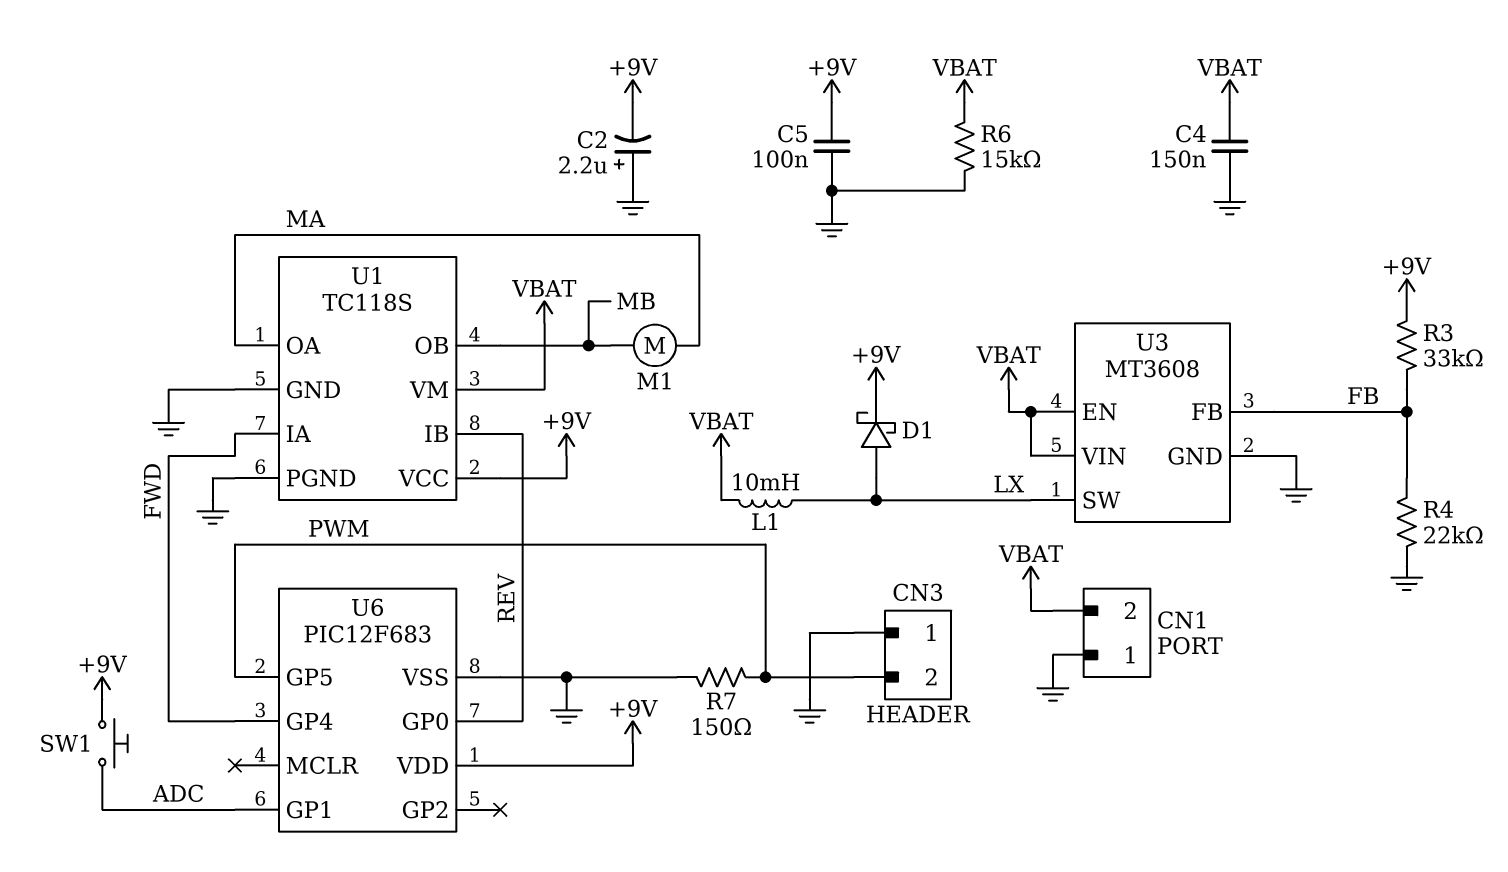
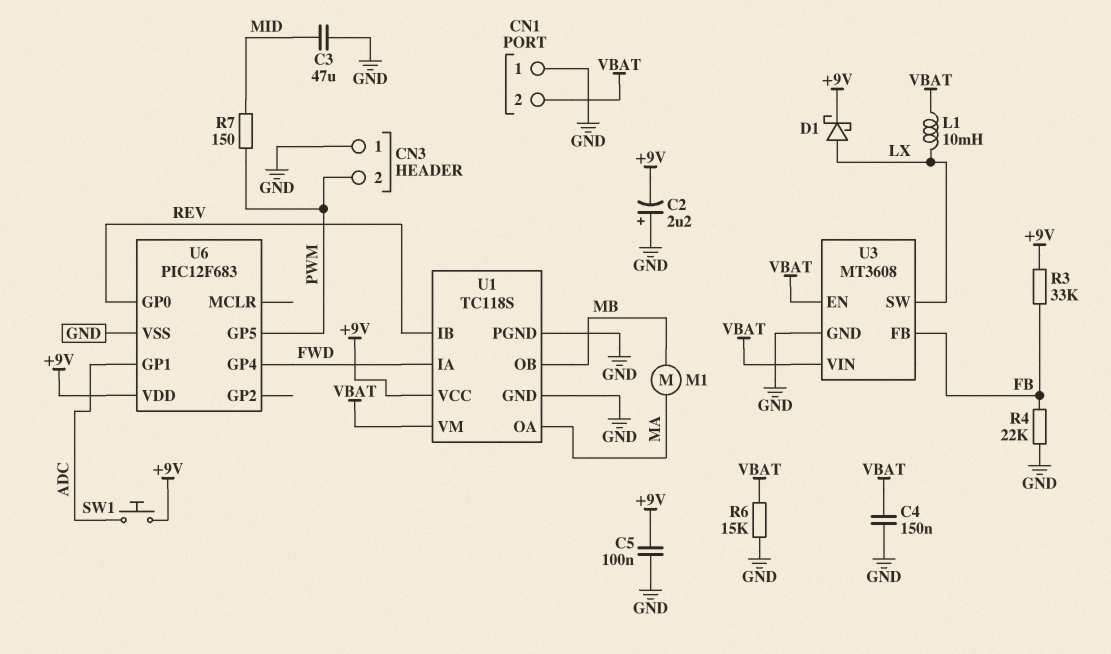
C3: none -> 47uF (GND, MID)
R7: 150 (GND, PWM) -> 150 (MID, PWM)

